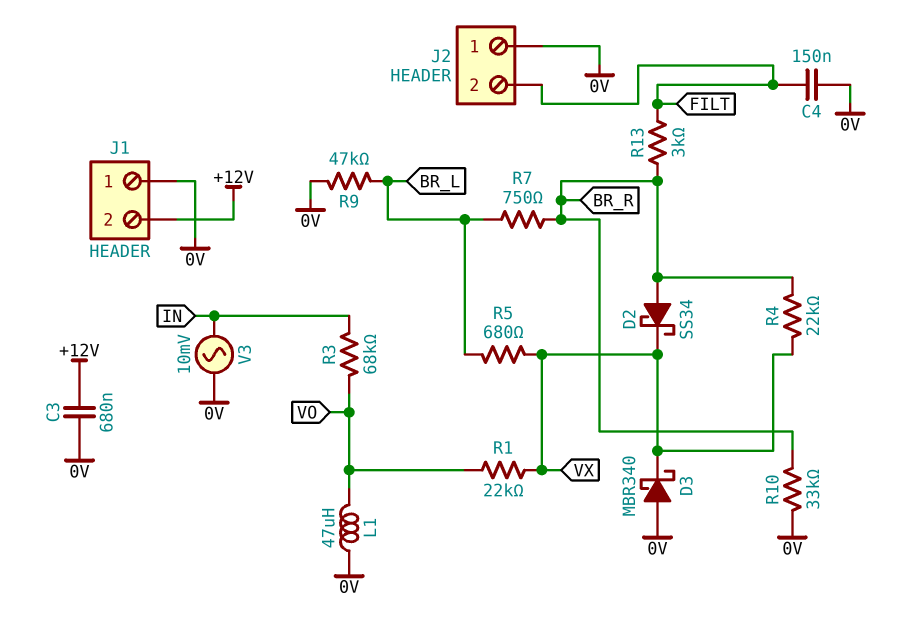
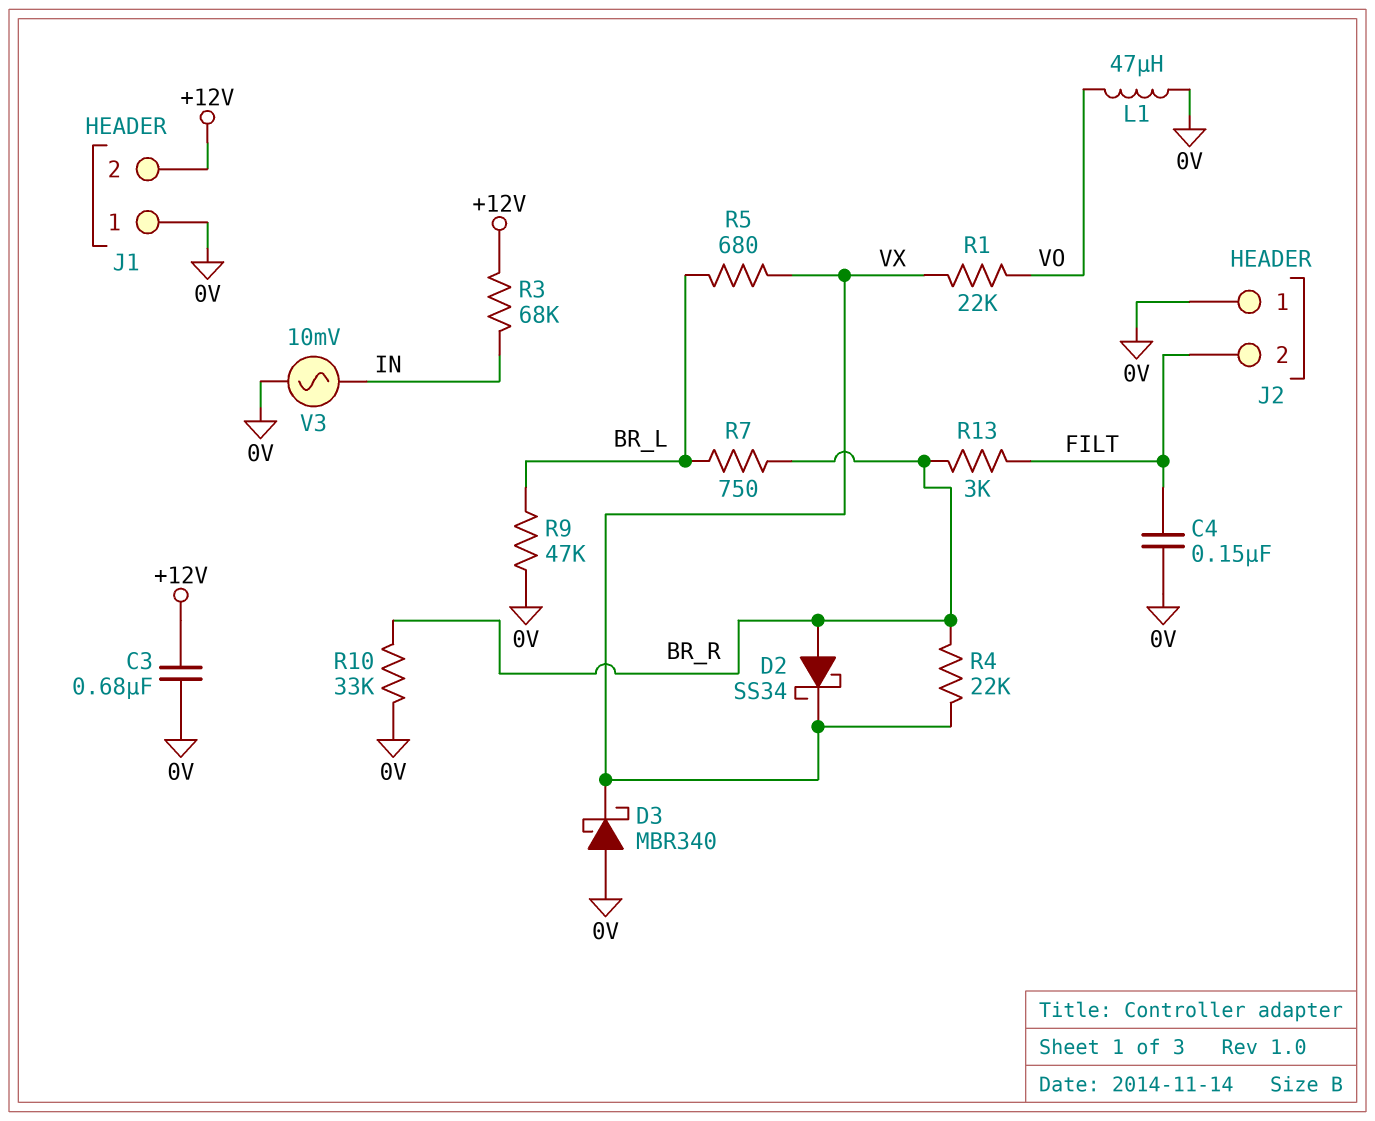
R3: 68k (IN, VO) -> 68k (+12V, IN)

